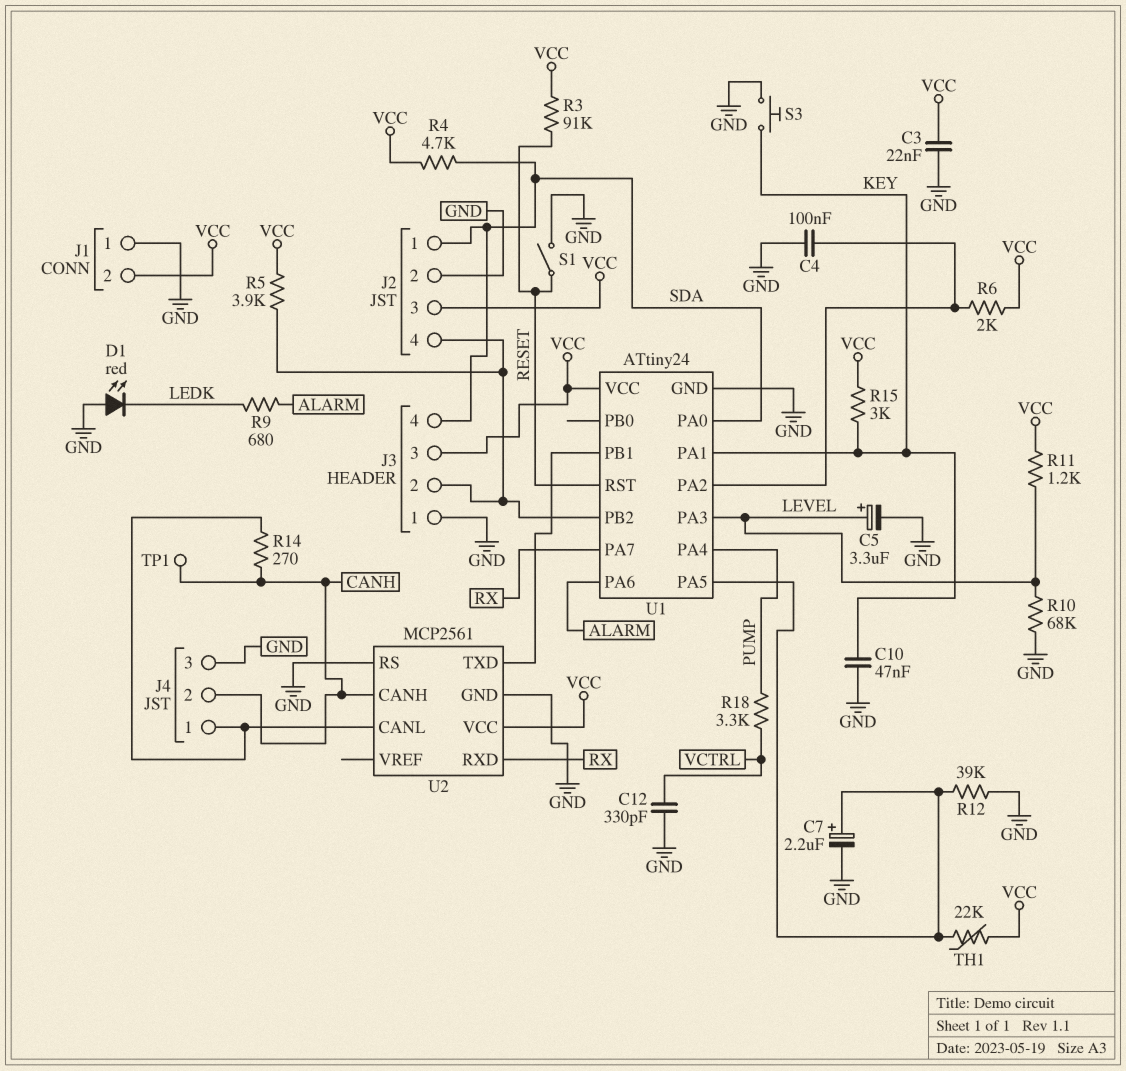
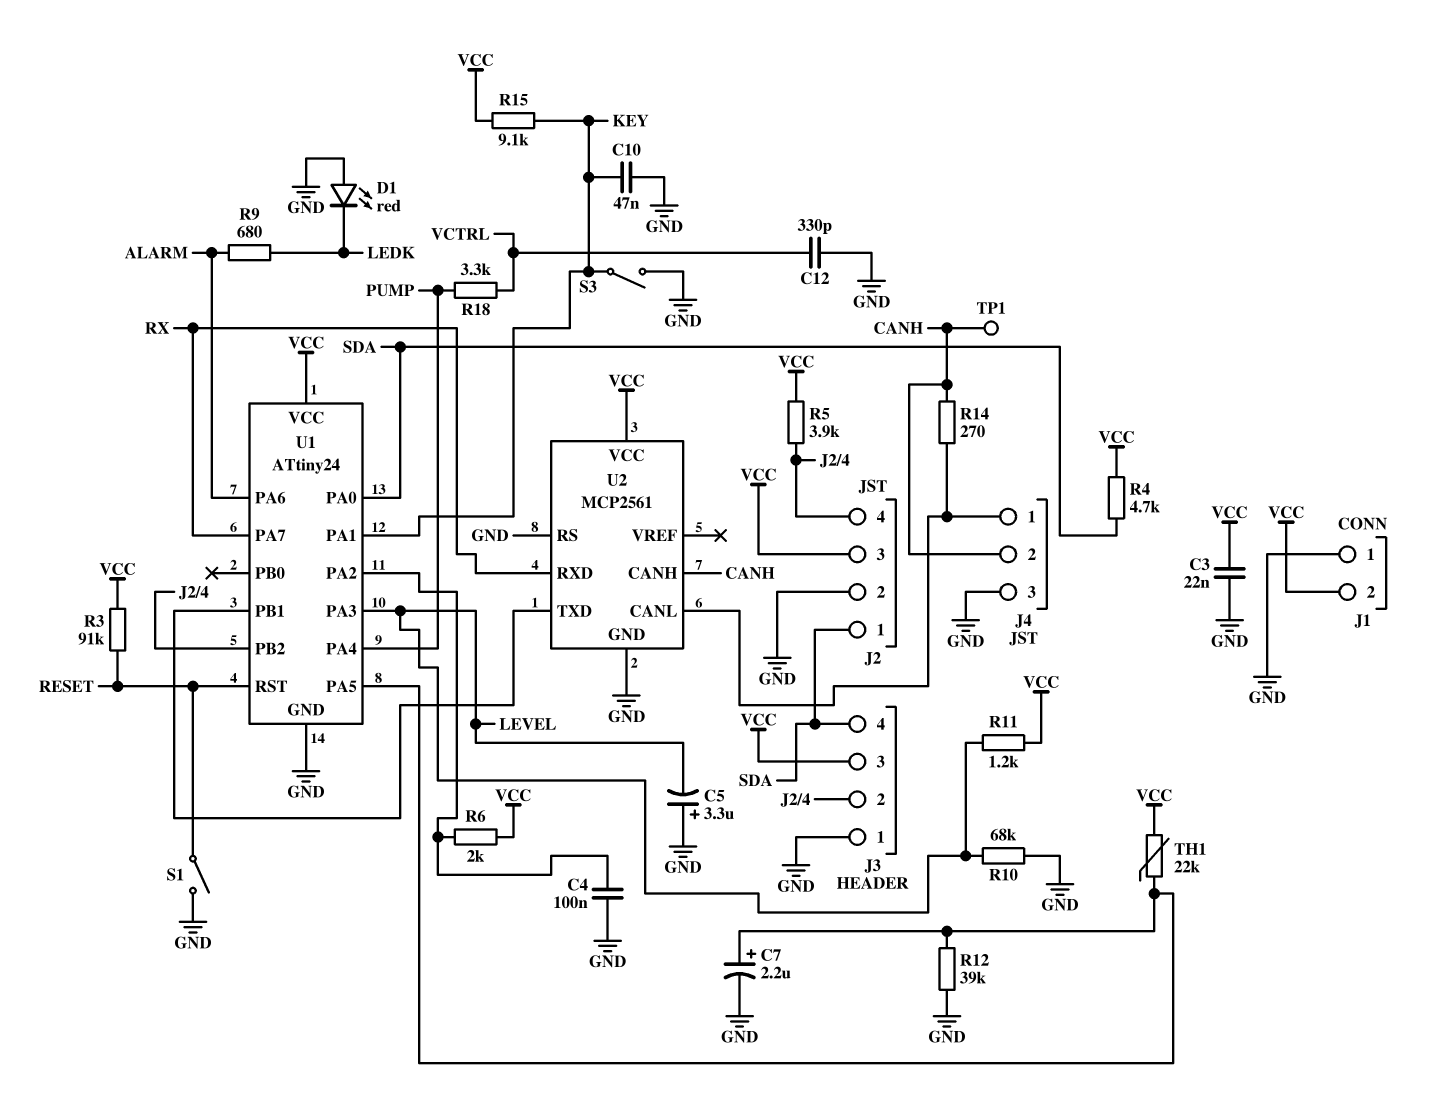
C5: 3.3uF (plus LEVEL, minus GND) -> 3.3uF (plus GND, minus LEVEL)
R15: 3k (KEY, VCC) -> 9.1k (KEY, VCC)
S3: button (GND, KEY) -> switch (GND, KEY)

